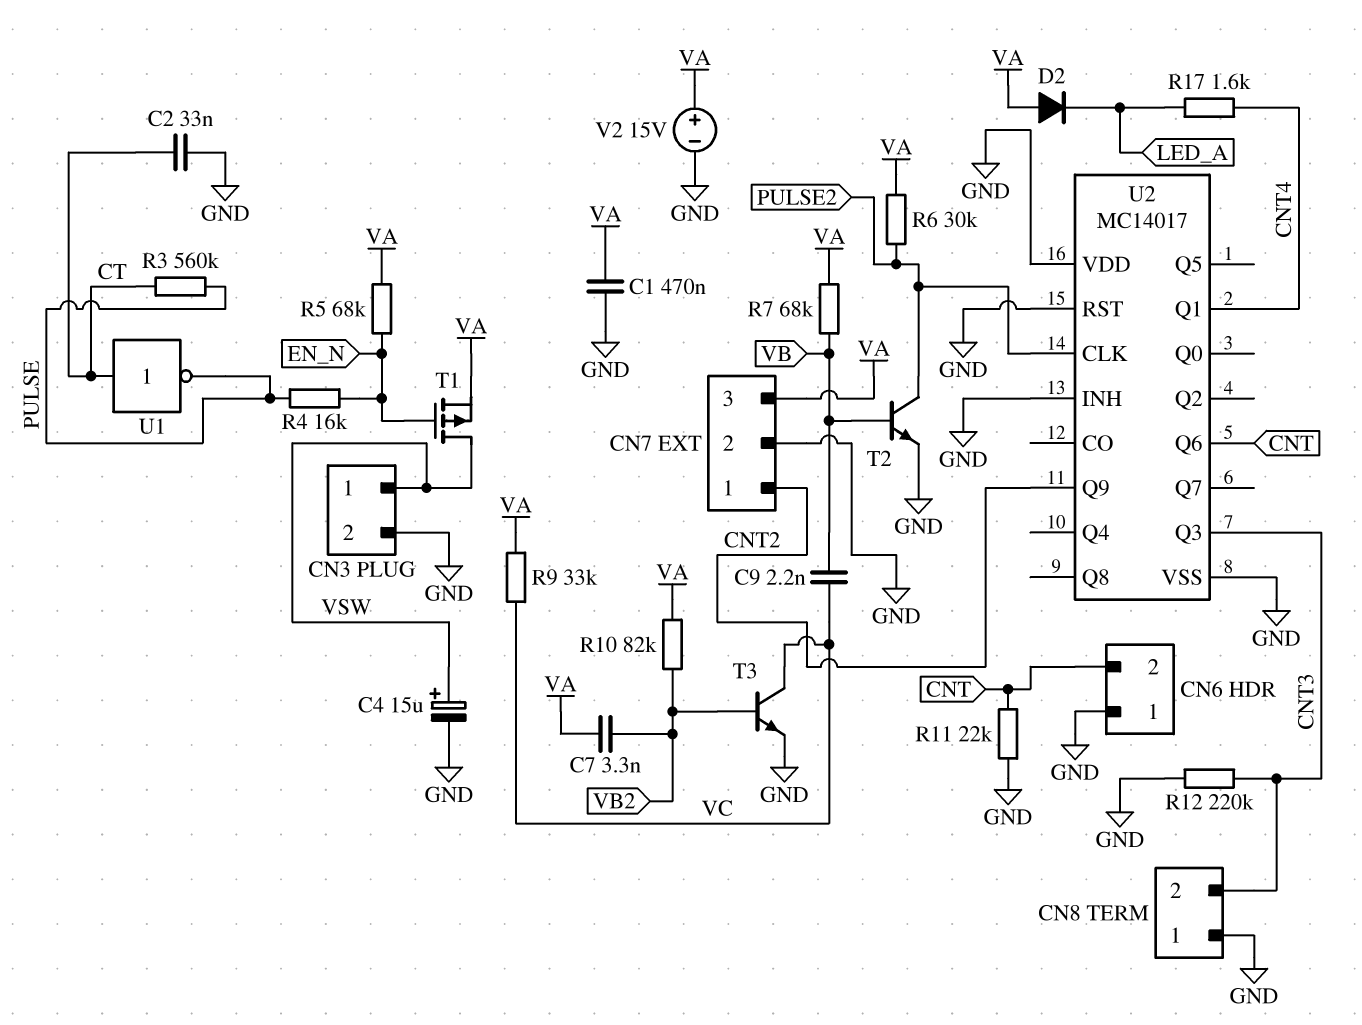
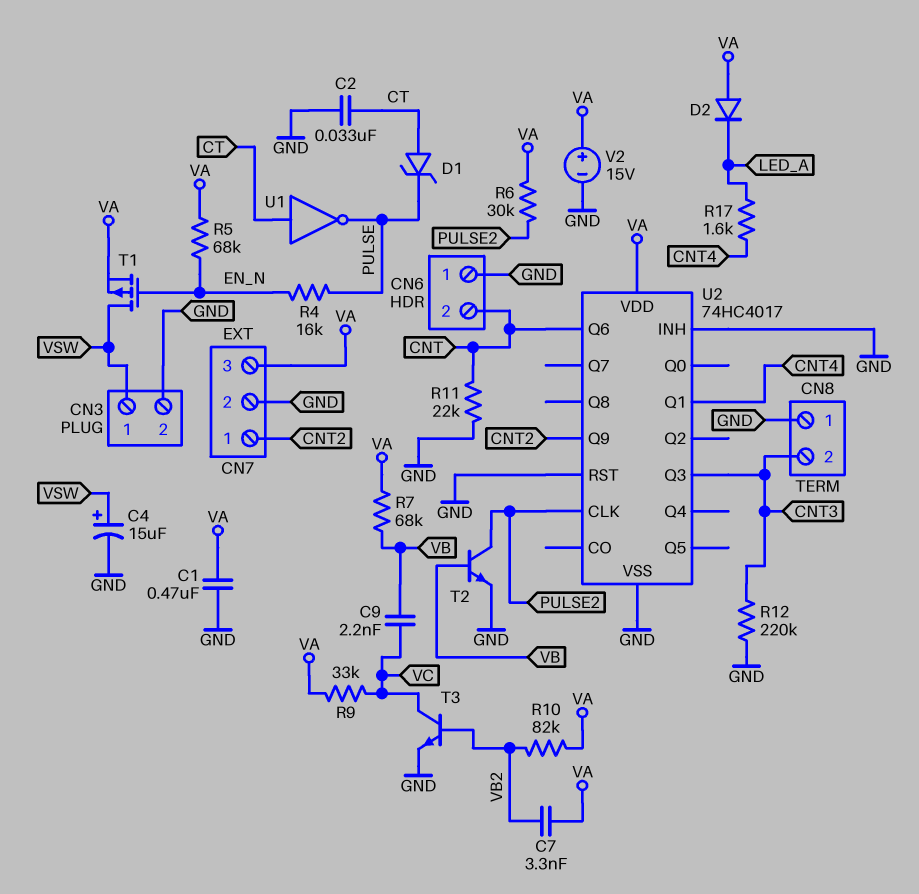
D1: none -> zener (A CT, K PULSE)
R3: 560k (CT, PULSE) -> none
U2: MC14017 -> 74HC4017
U2 pin VDD: GND -> VA

